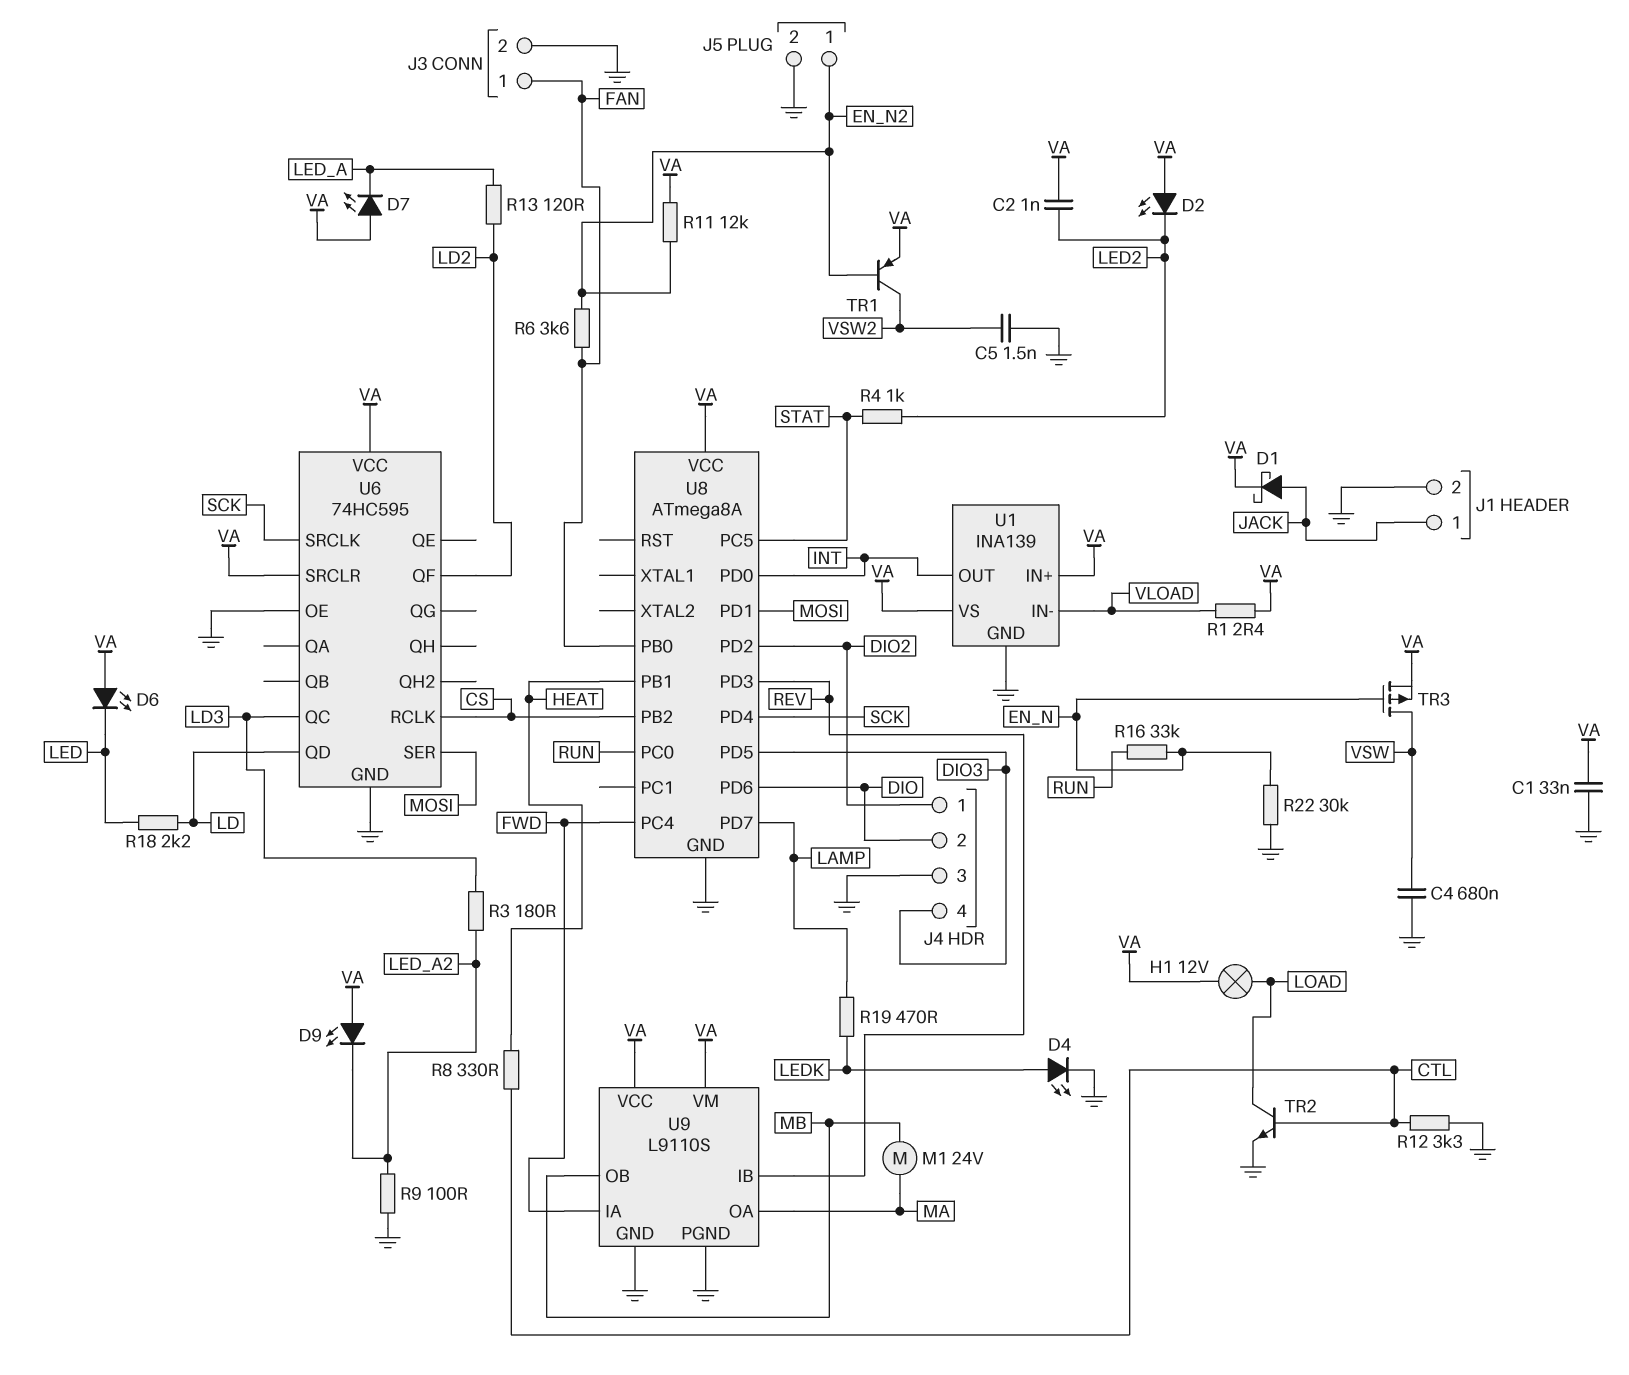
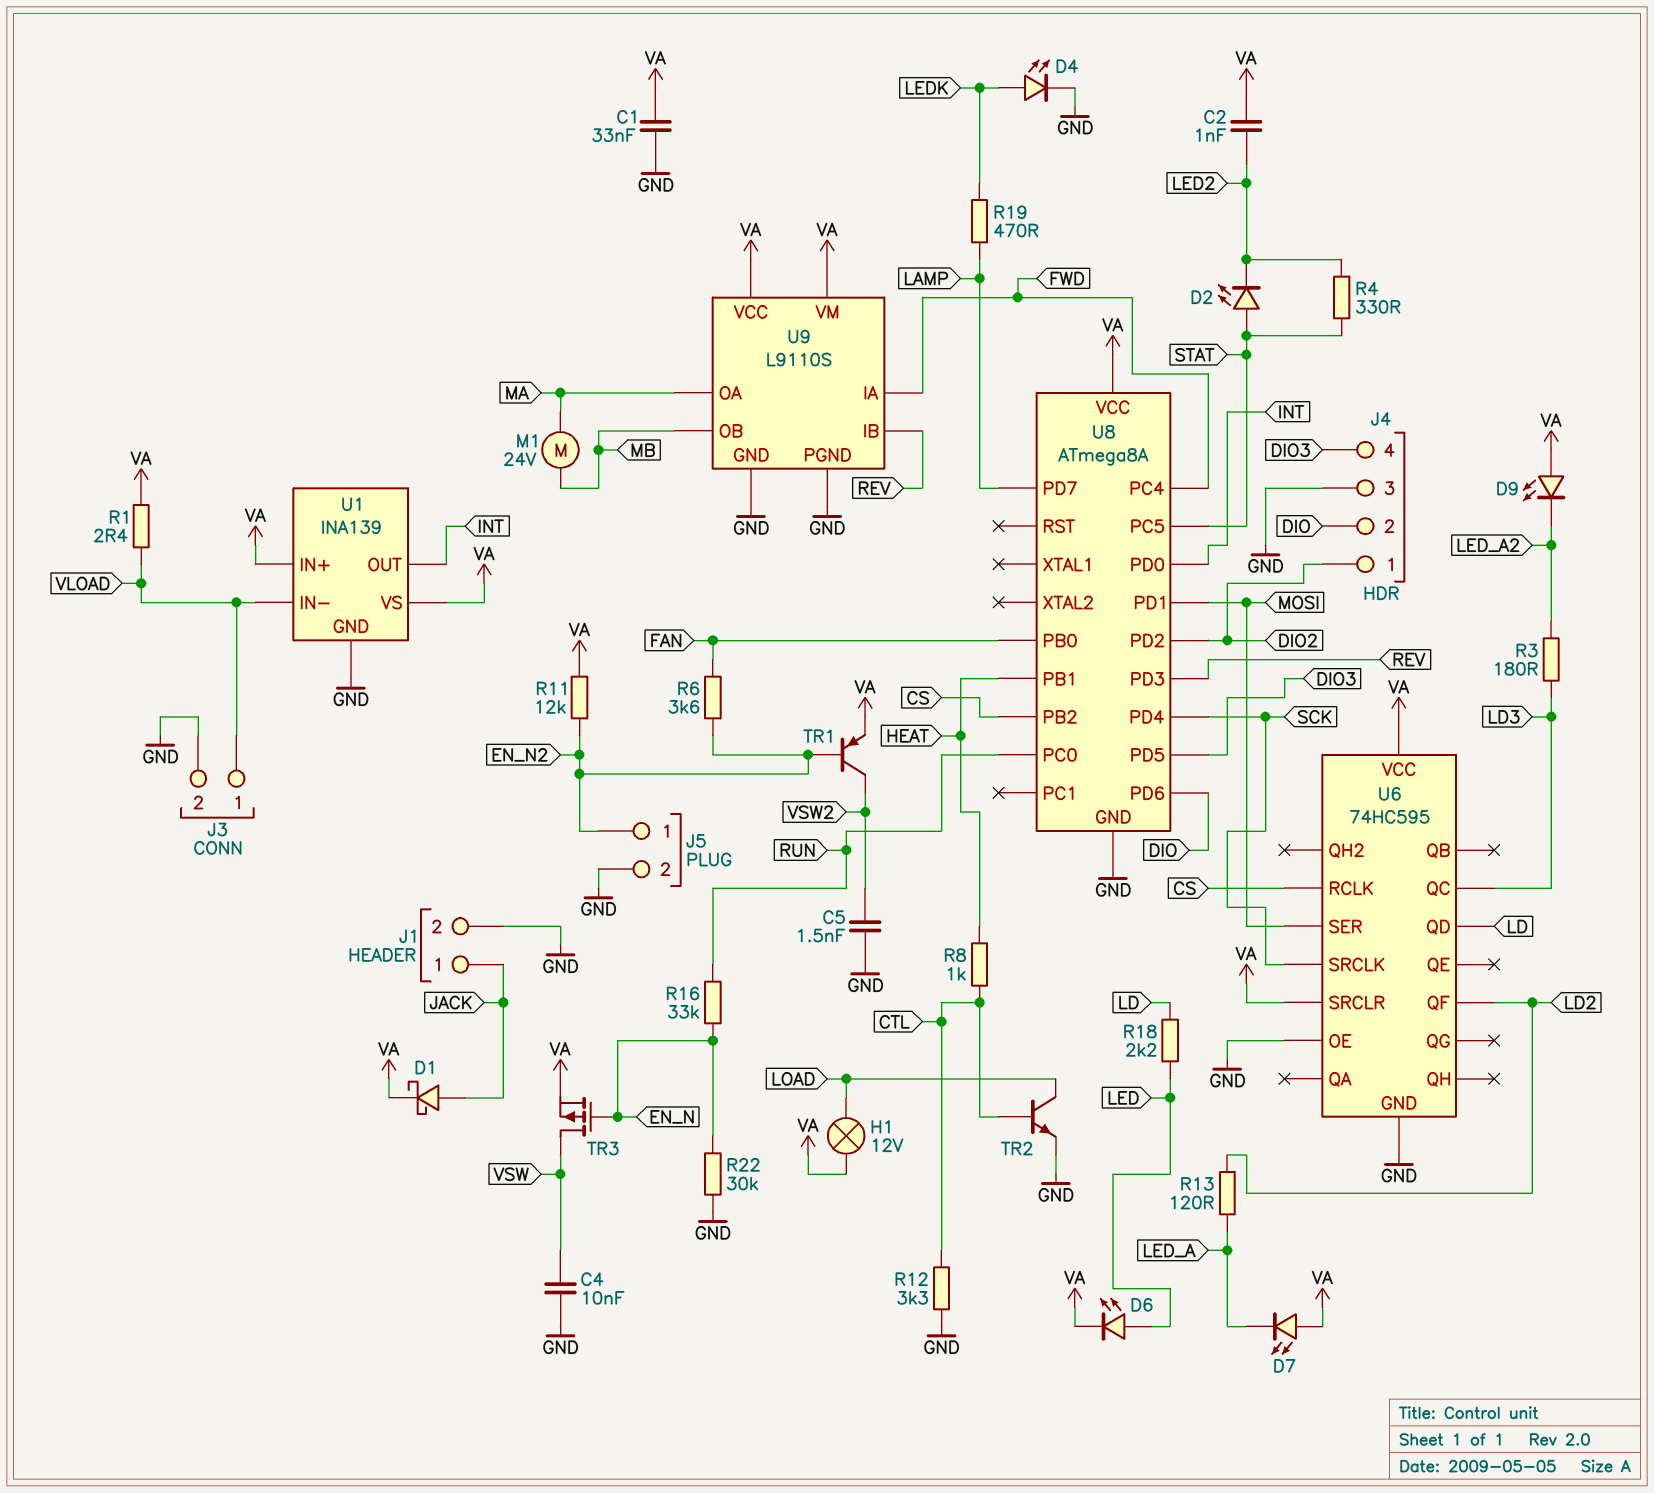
C4: 680nF (GND, VSW) -> 10nF (GND, VSW)
D2: LED (A VA, K LED2) -> LED (A STAT, K LED2)
D6: LED (A VA, K LED) -> LED (A LED, K VA)
J3 pin 1: FAN -> VLOAD
R4: 1k (LED2, STAT) -> 330 (LED2, STAT)
R8: 330 (CTL, HEAT) -> 1k (CTL, HEAT)
R9: 100 (GND, LED_A2) -> none

